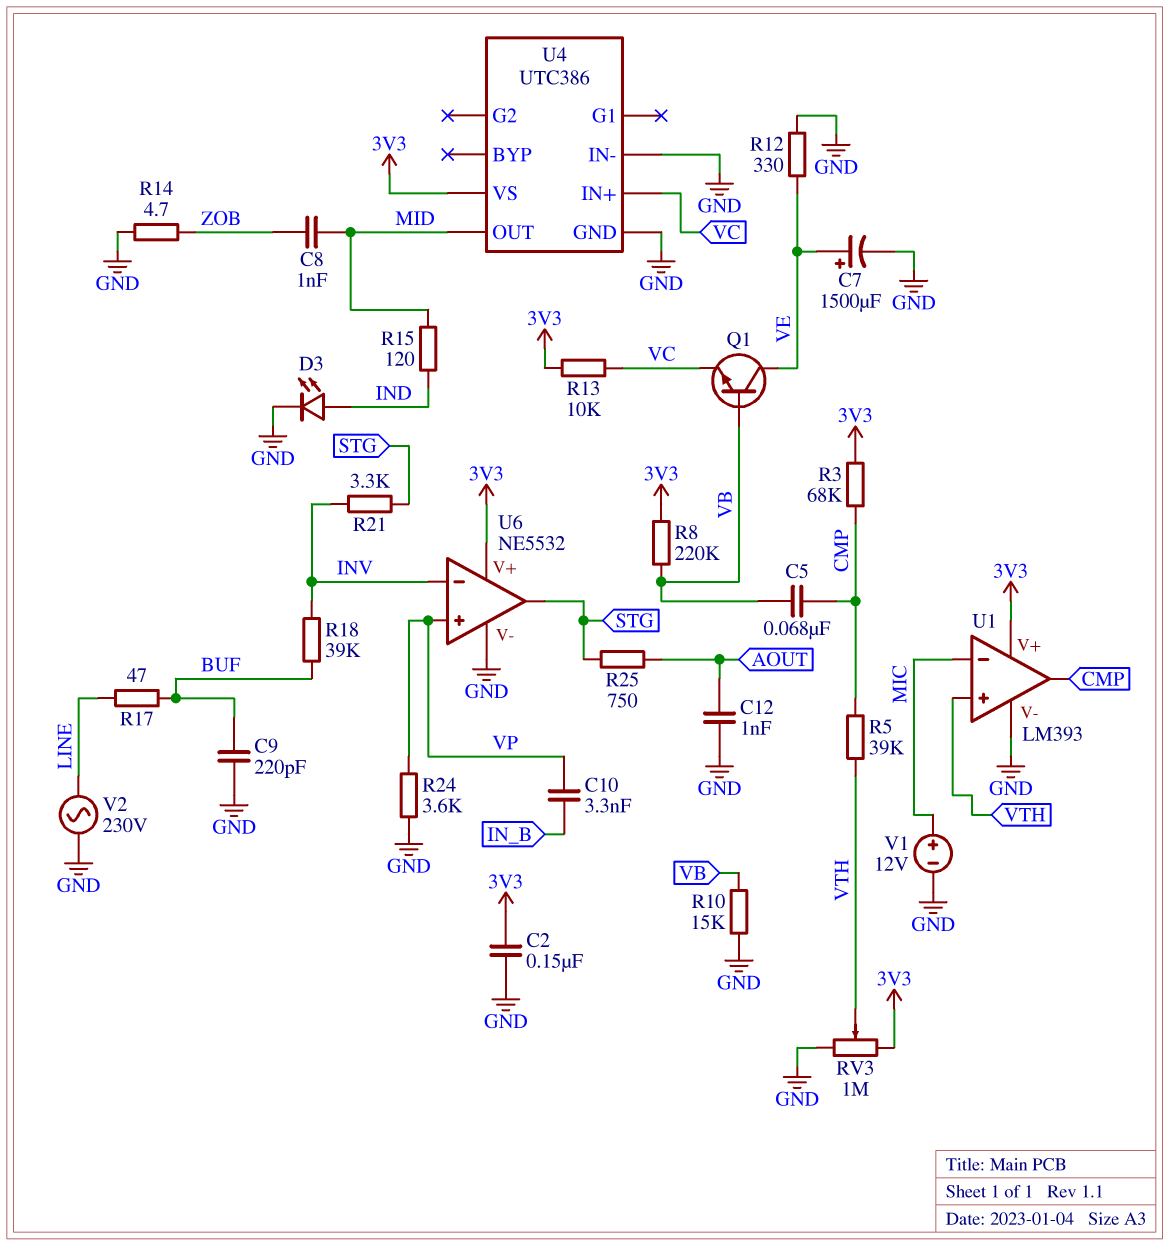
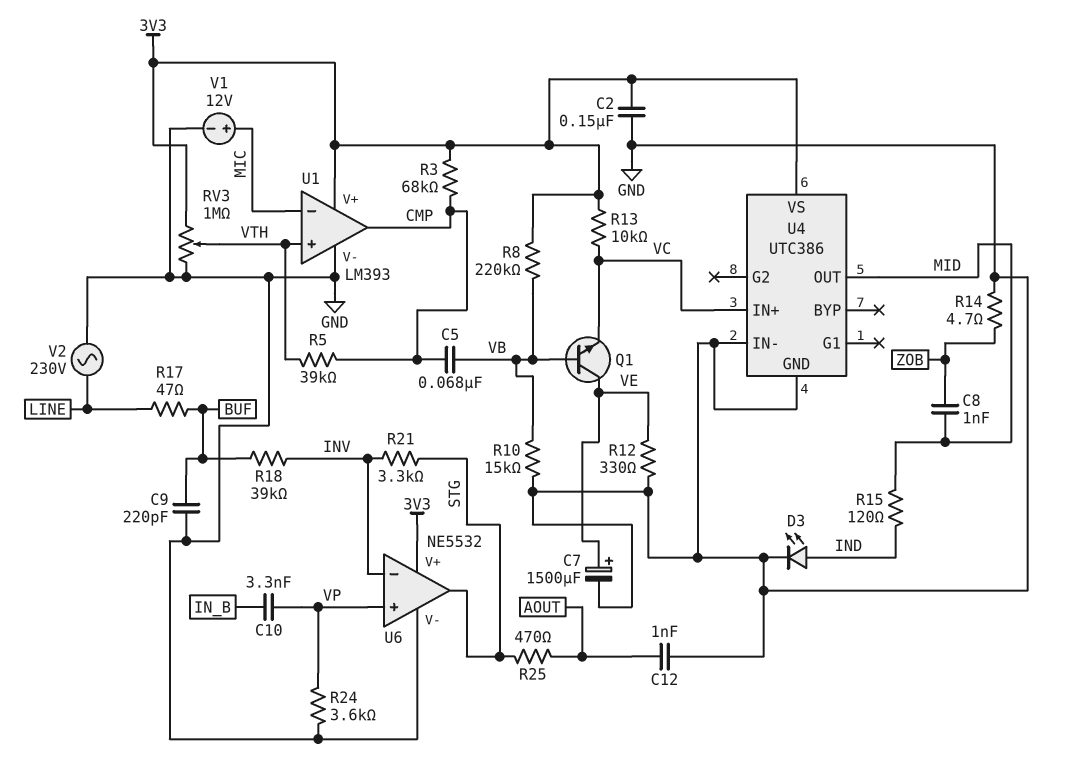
R25: 750 (AOUT, STG) -> 470 (AOUT, STG)

